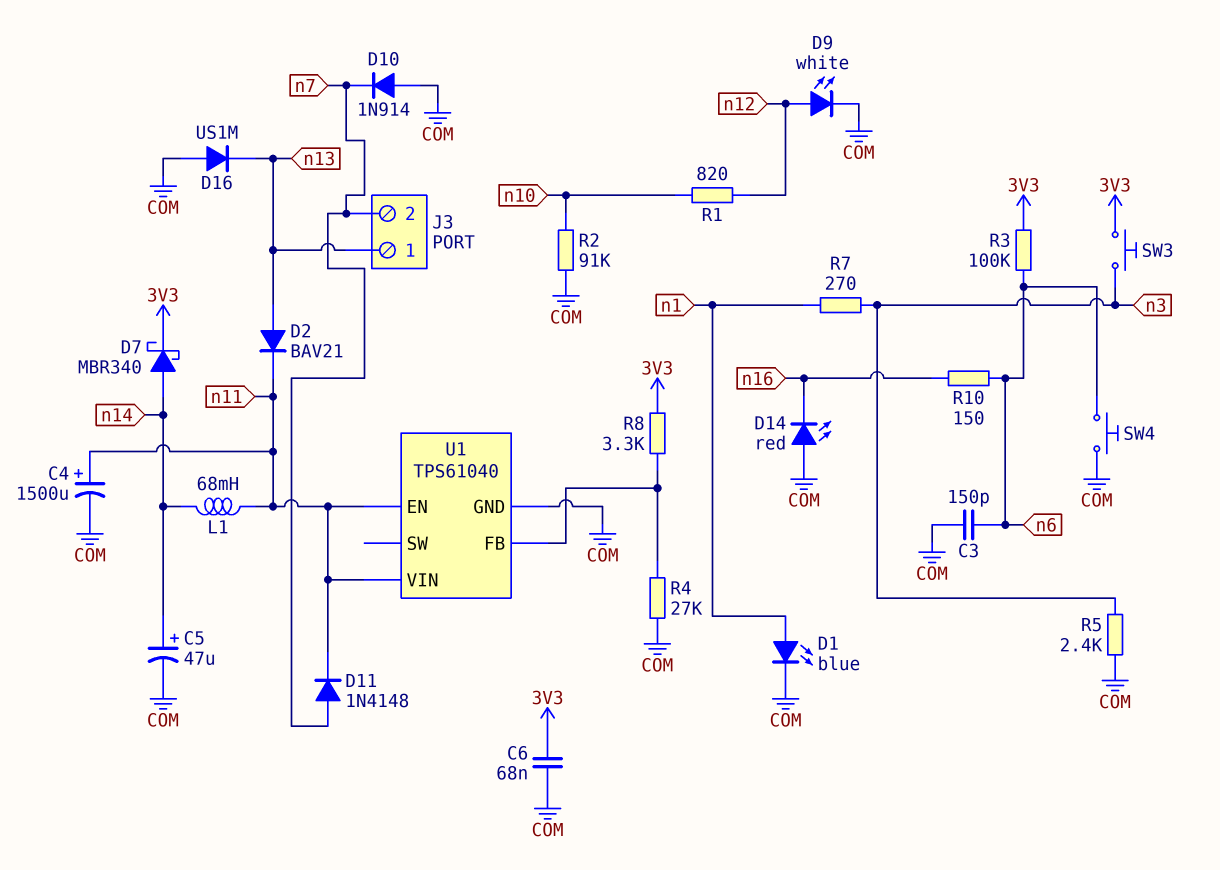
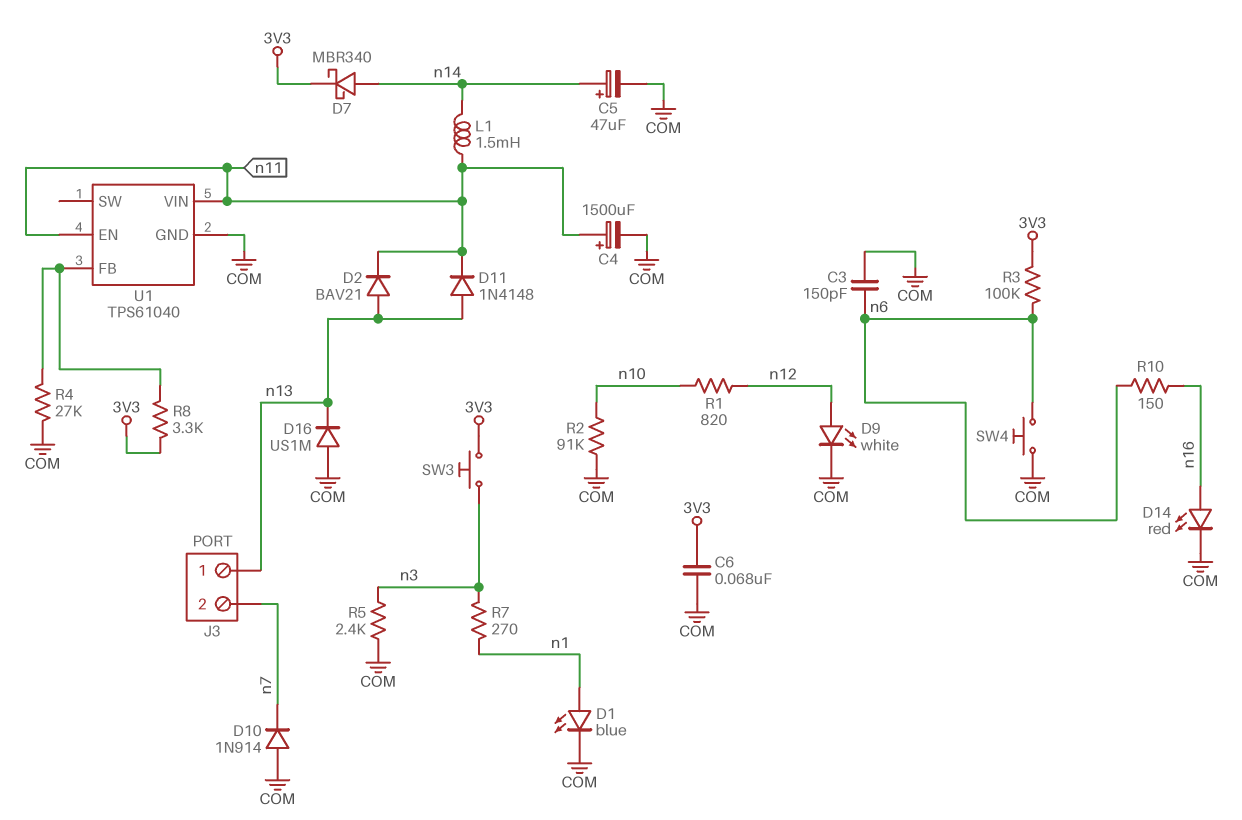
D11: diode 1N4148 (A n7, K n11) -> diode 1N4148 (A n13, K n11)
D14: LED red (A COM, K n16) -> LED red (A n16, K COM)
L1: 68mH (n11, n14) -> 1.5mH (n11, n14)

